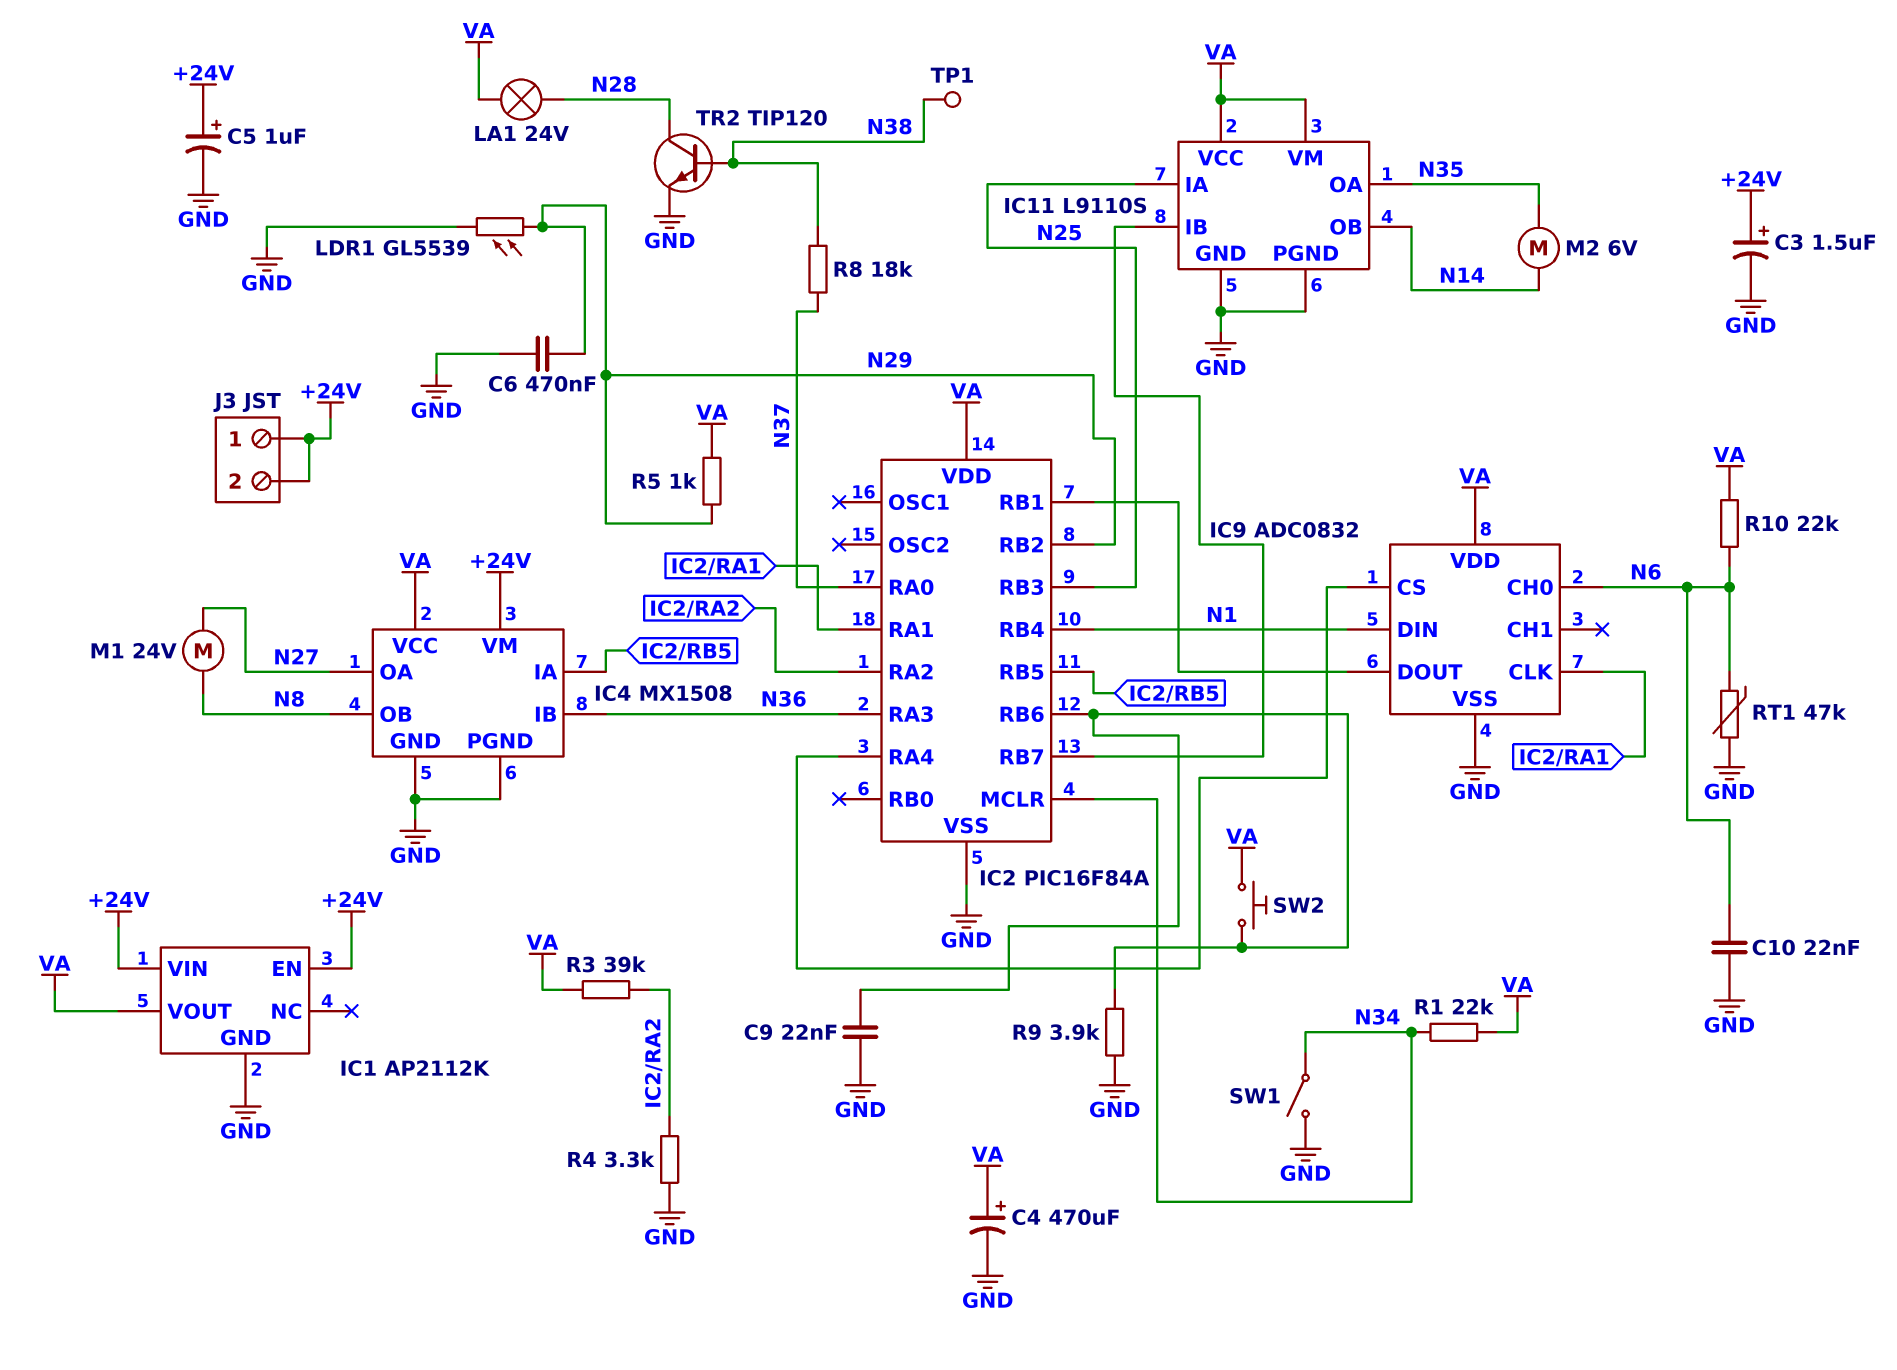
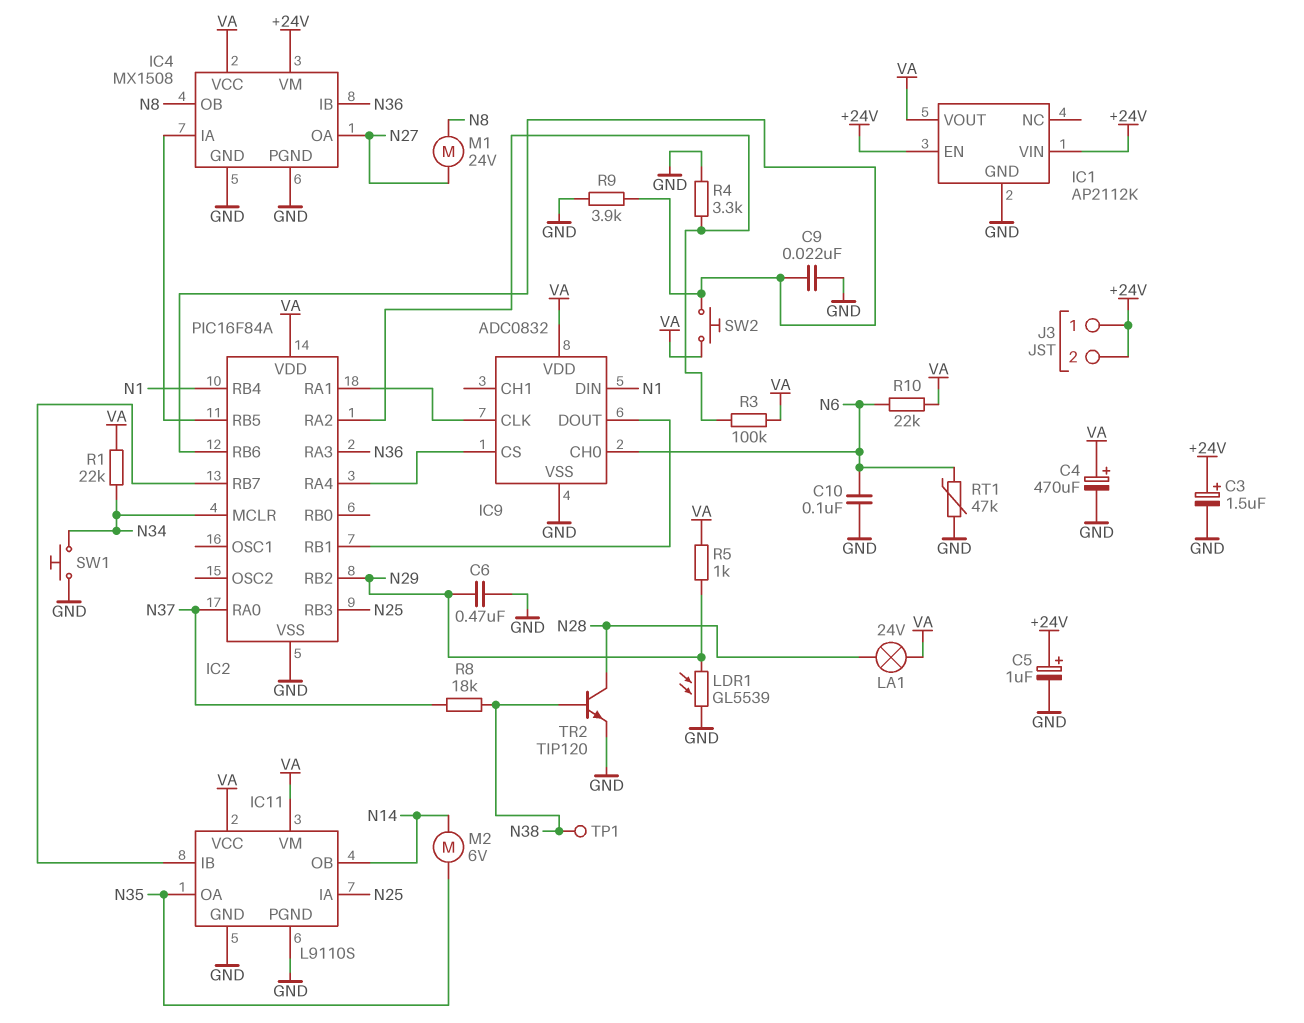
C10: 22nF (GND, N6) -> 100nF (GND, N6)
R3: 39k (IC2/RA2, VA) -> 100k (IC2/RA2, VA)
SW1: switch (GND, N34) -> button (GND, N34)

